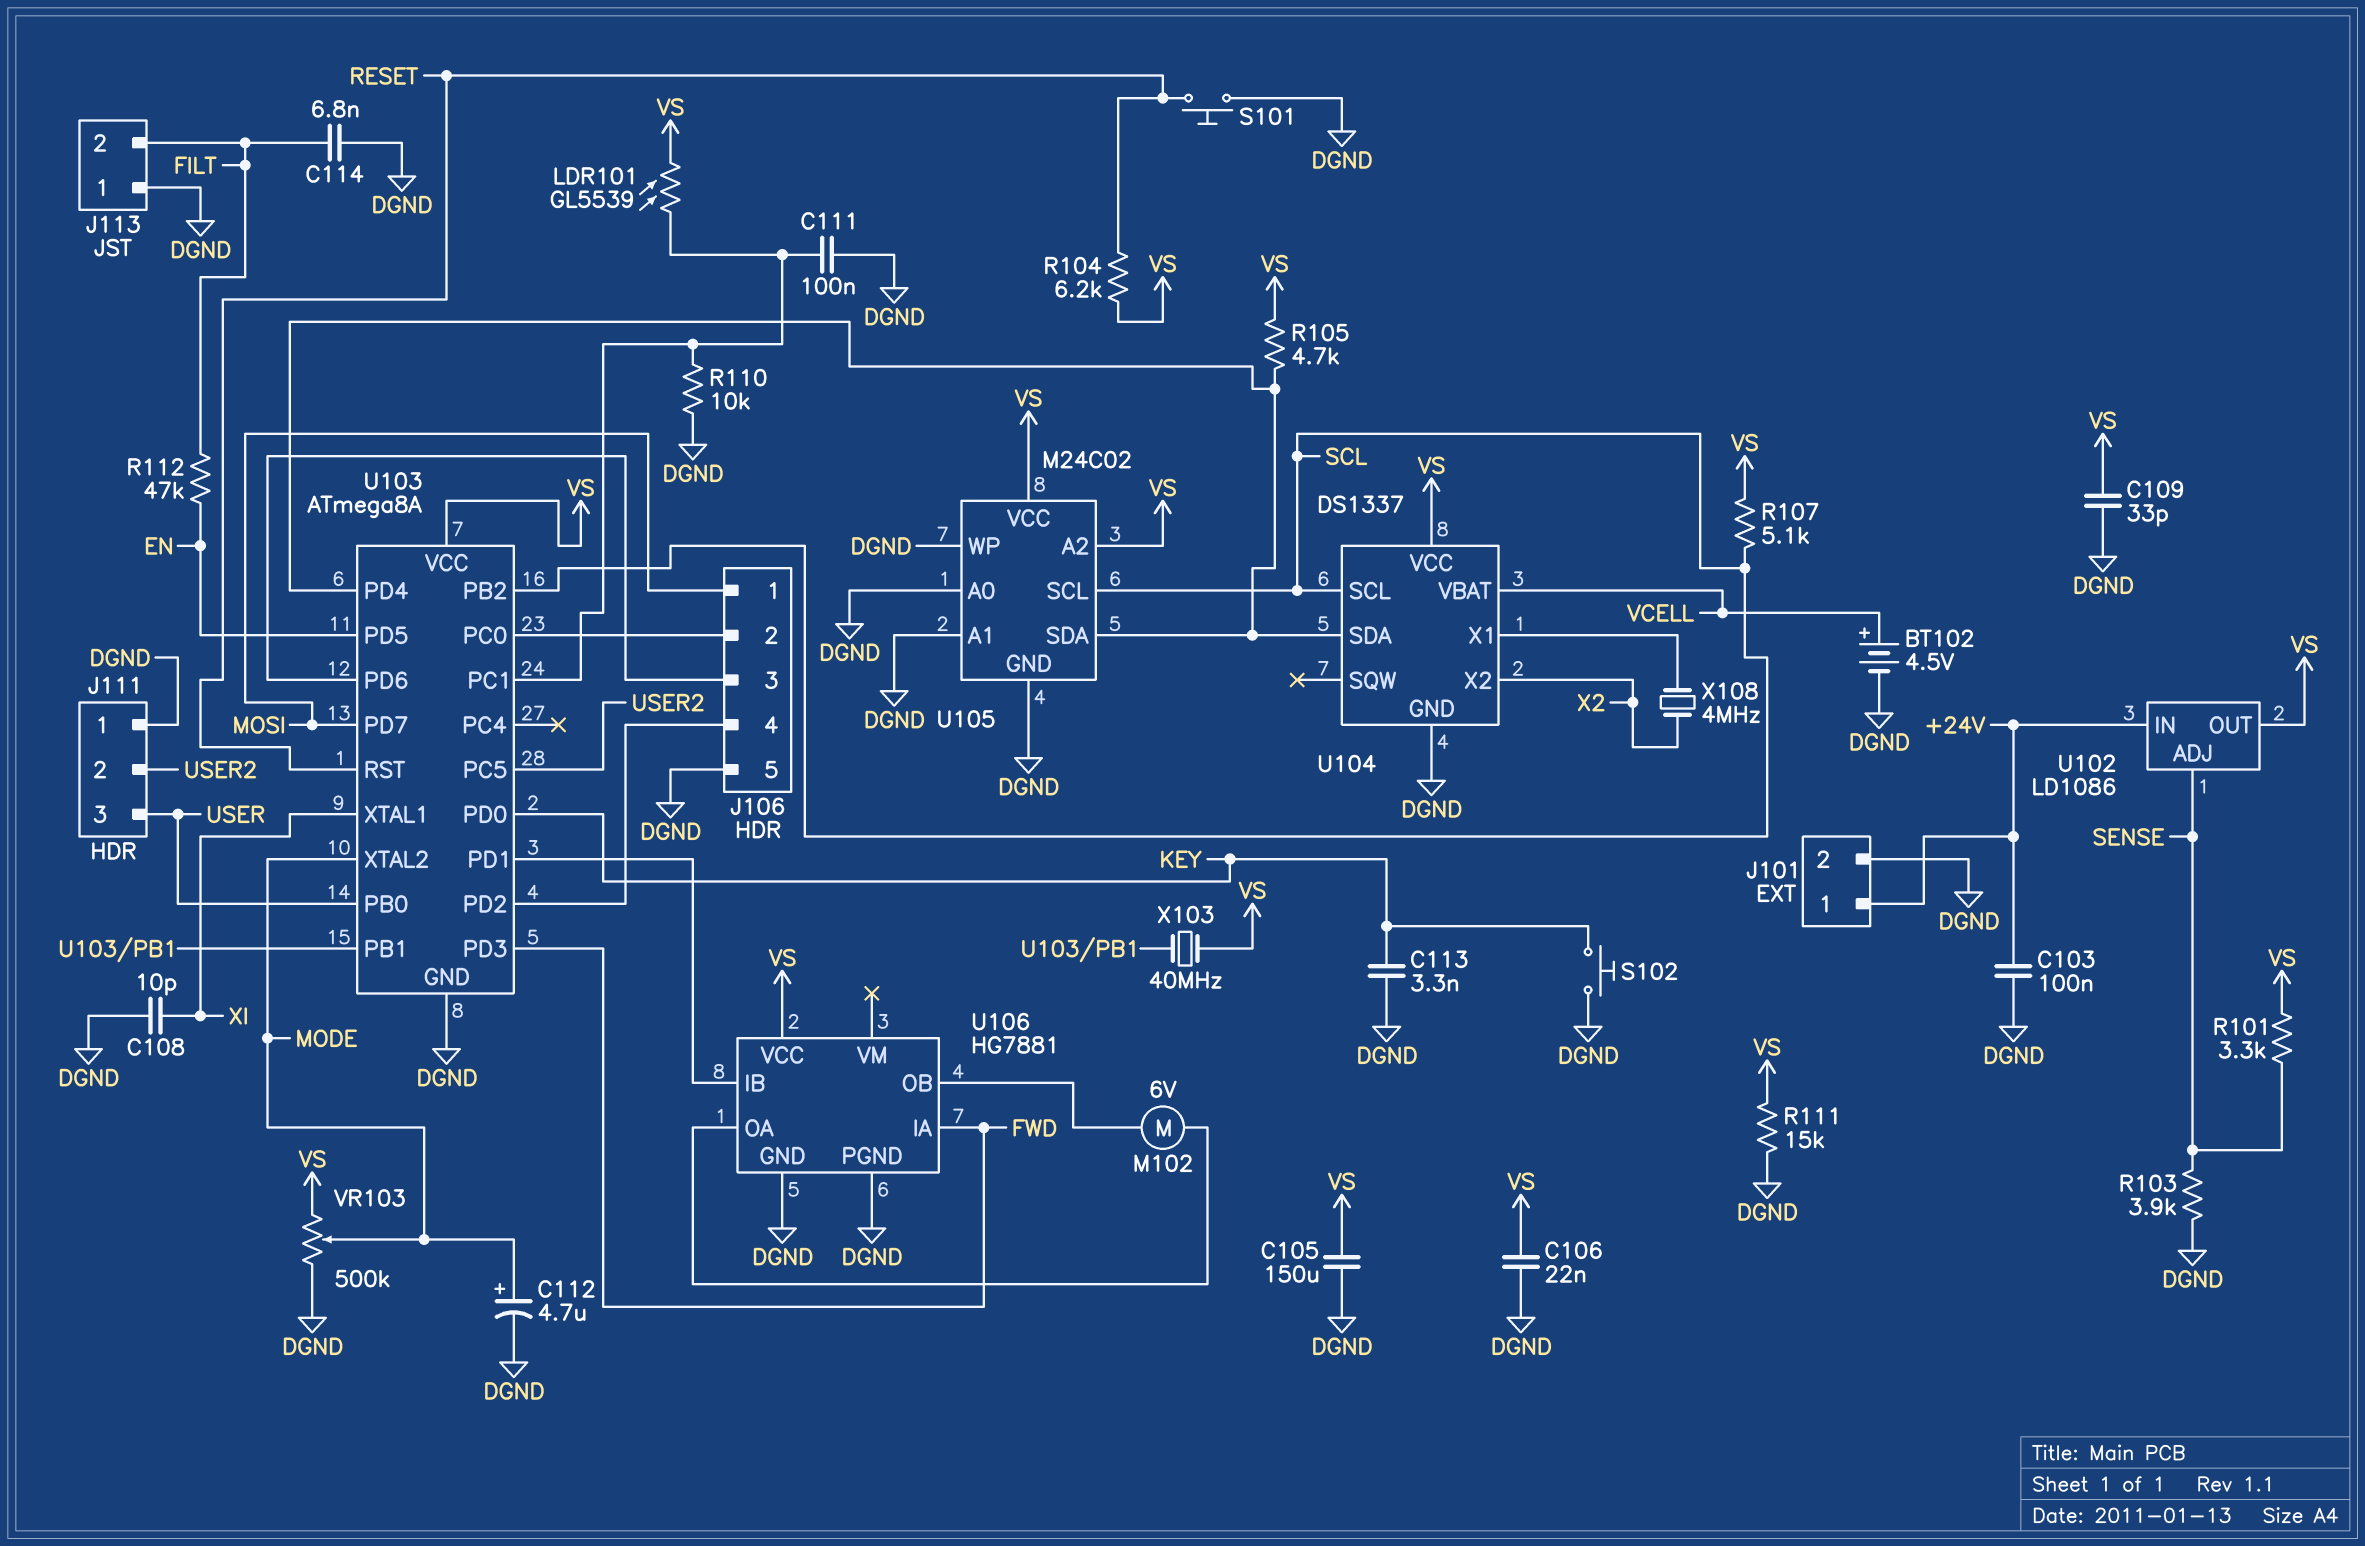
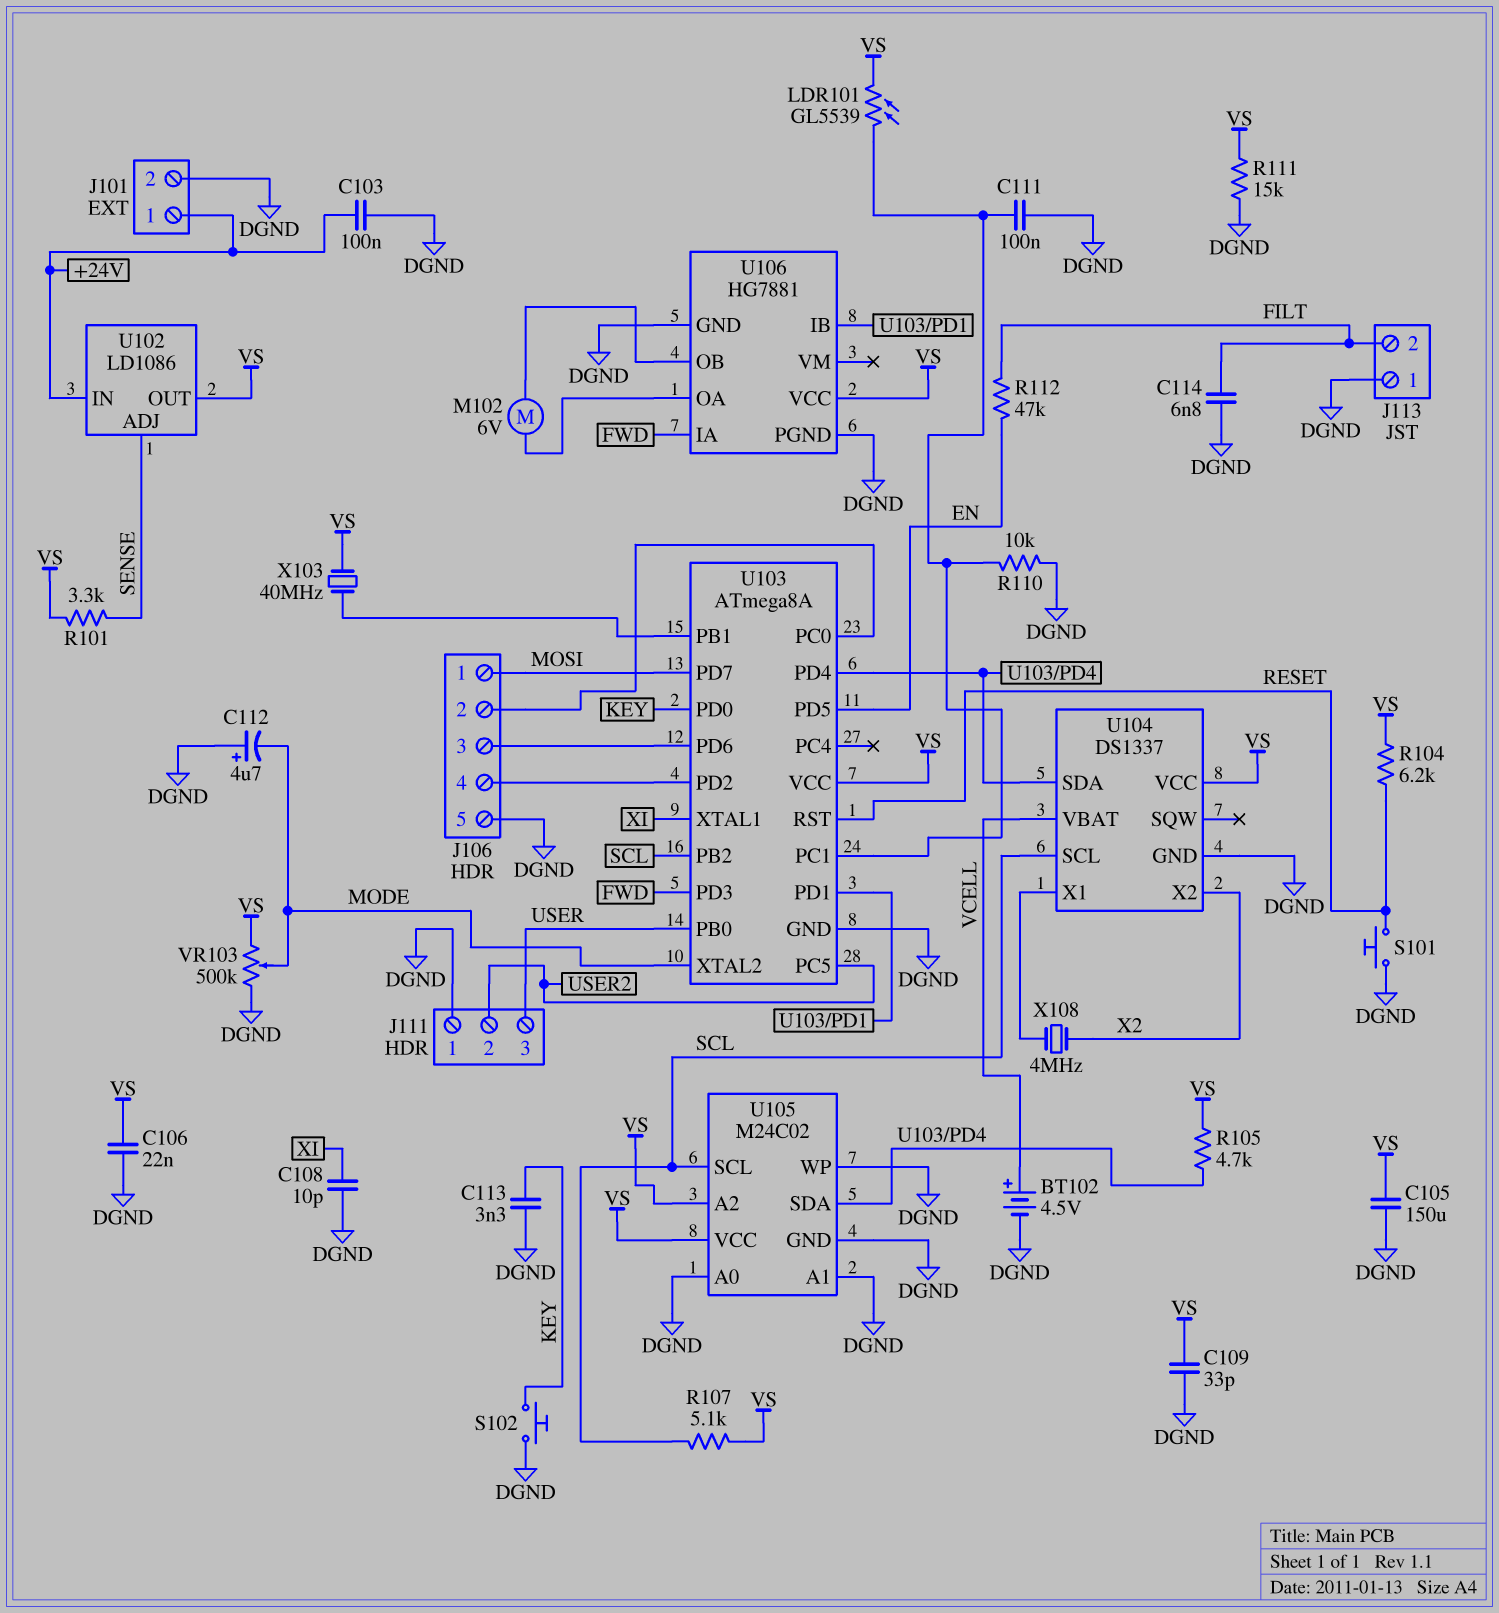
C112: 4.7uF (plus MODE, minus DGND) -> 4.7uF (plus DGND, minus MODE)
R103: 3.9k (DGND, SENSE) -> none

